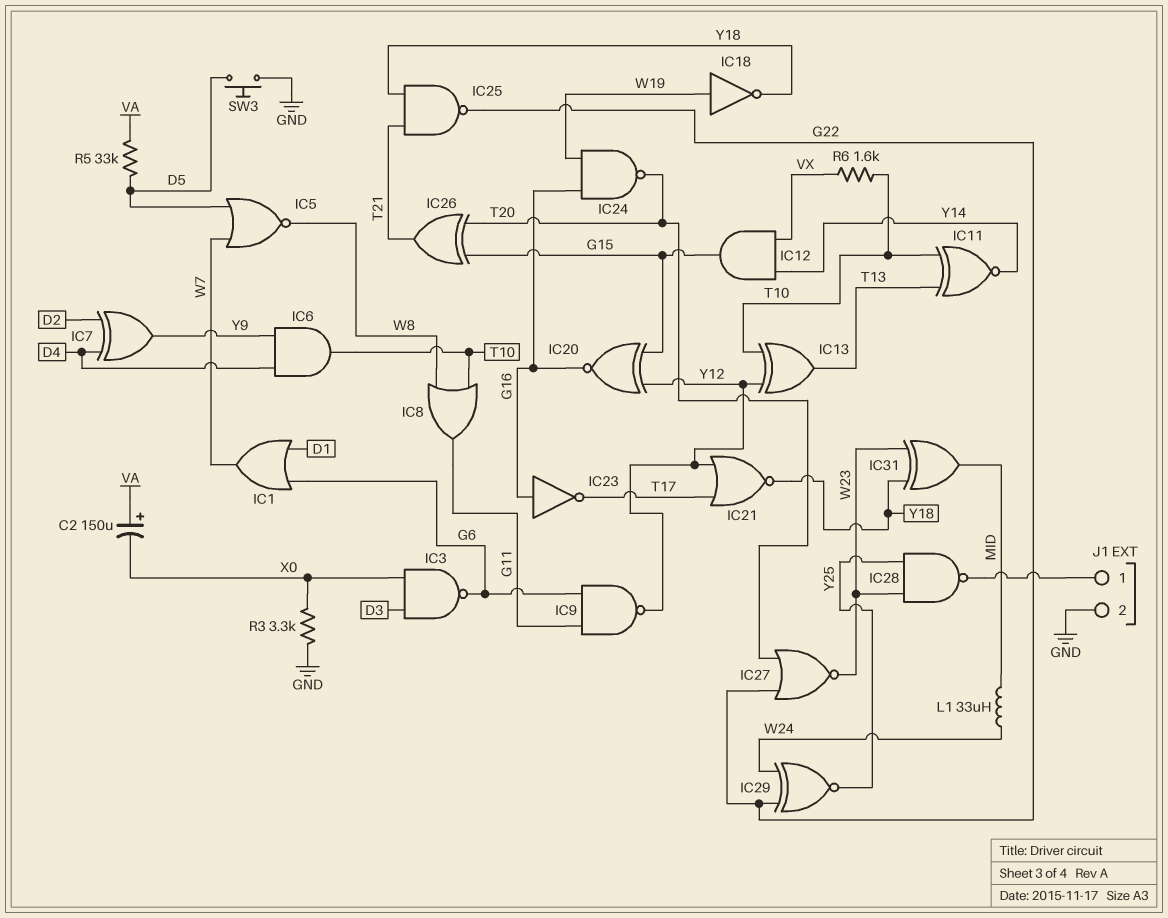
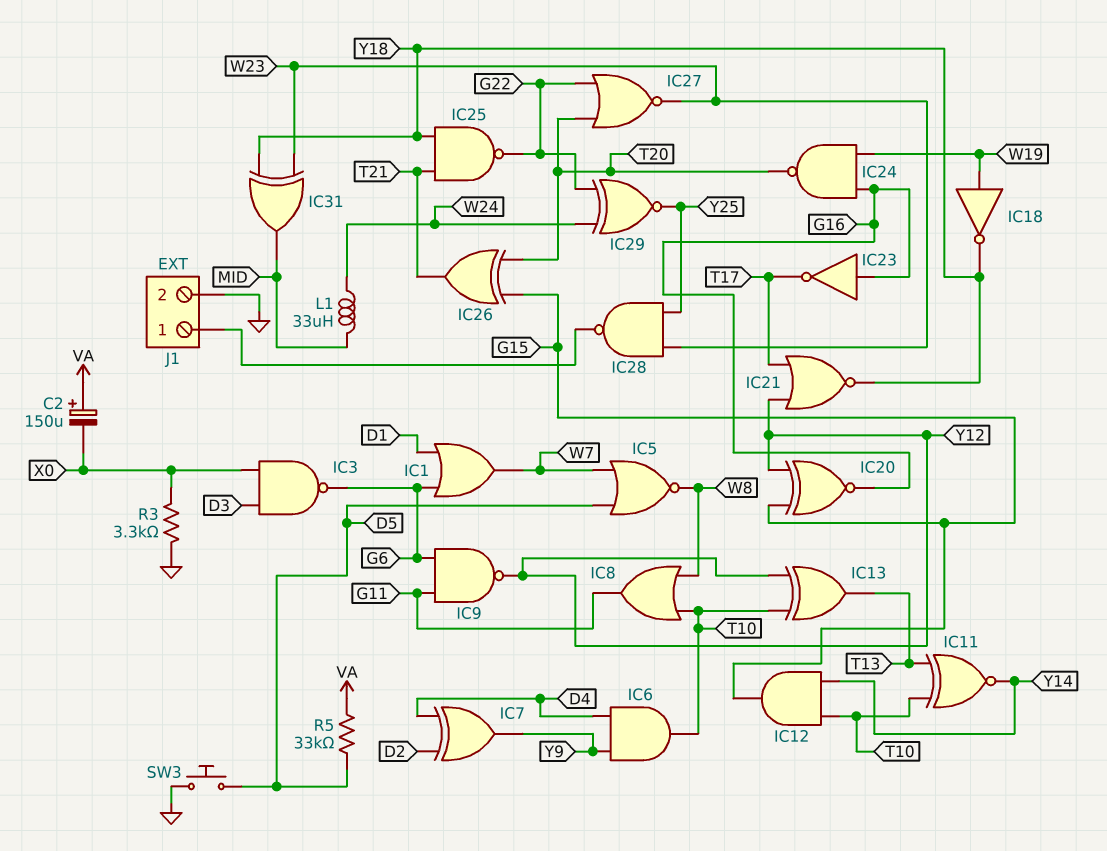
IC12: AND (in VX, in Y14, out G15) -> AND (in T10, in Y14, out G15)
R6: 1.6k (T10, VX) -> none

